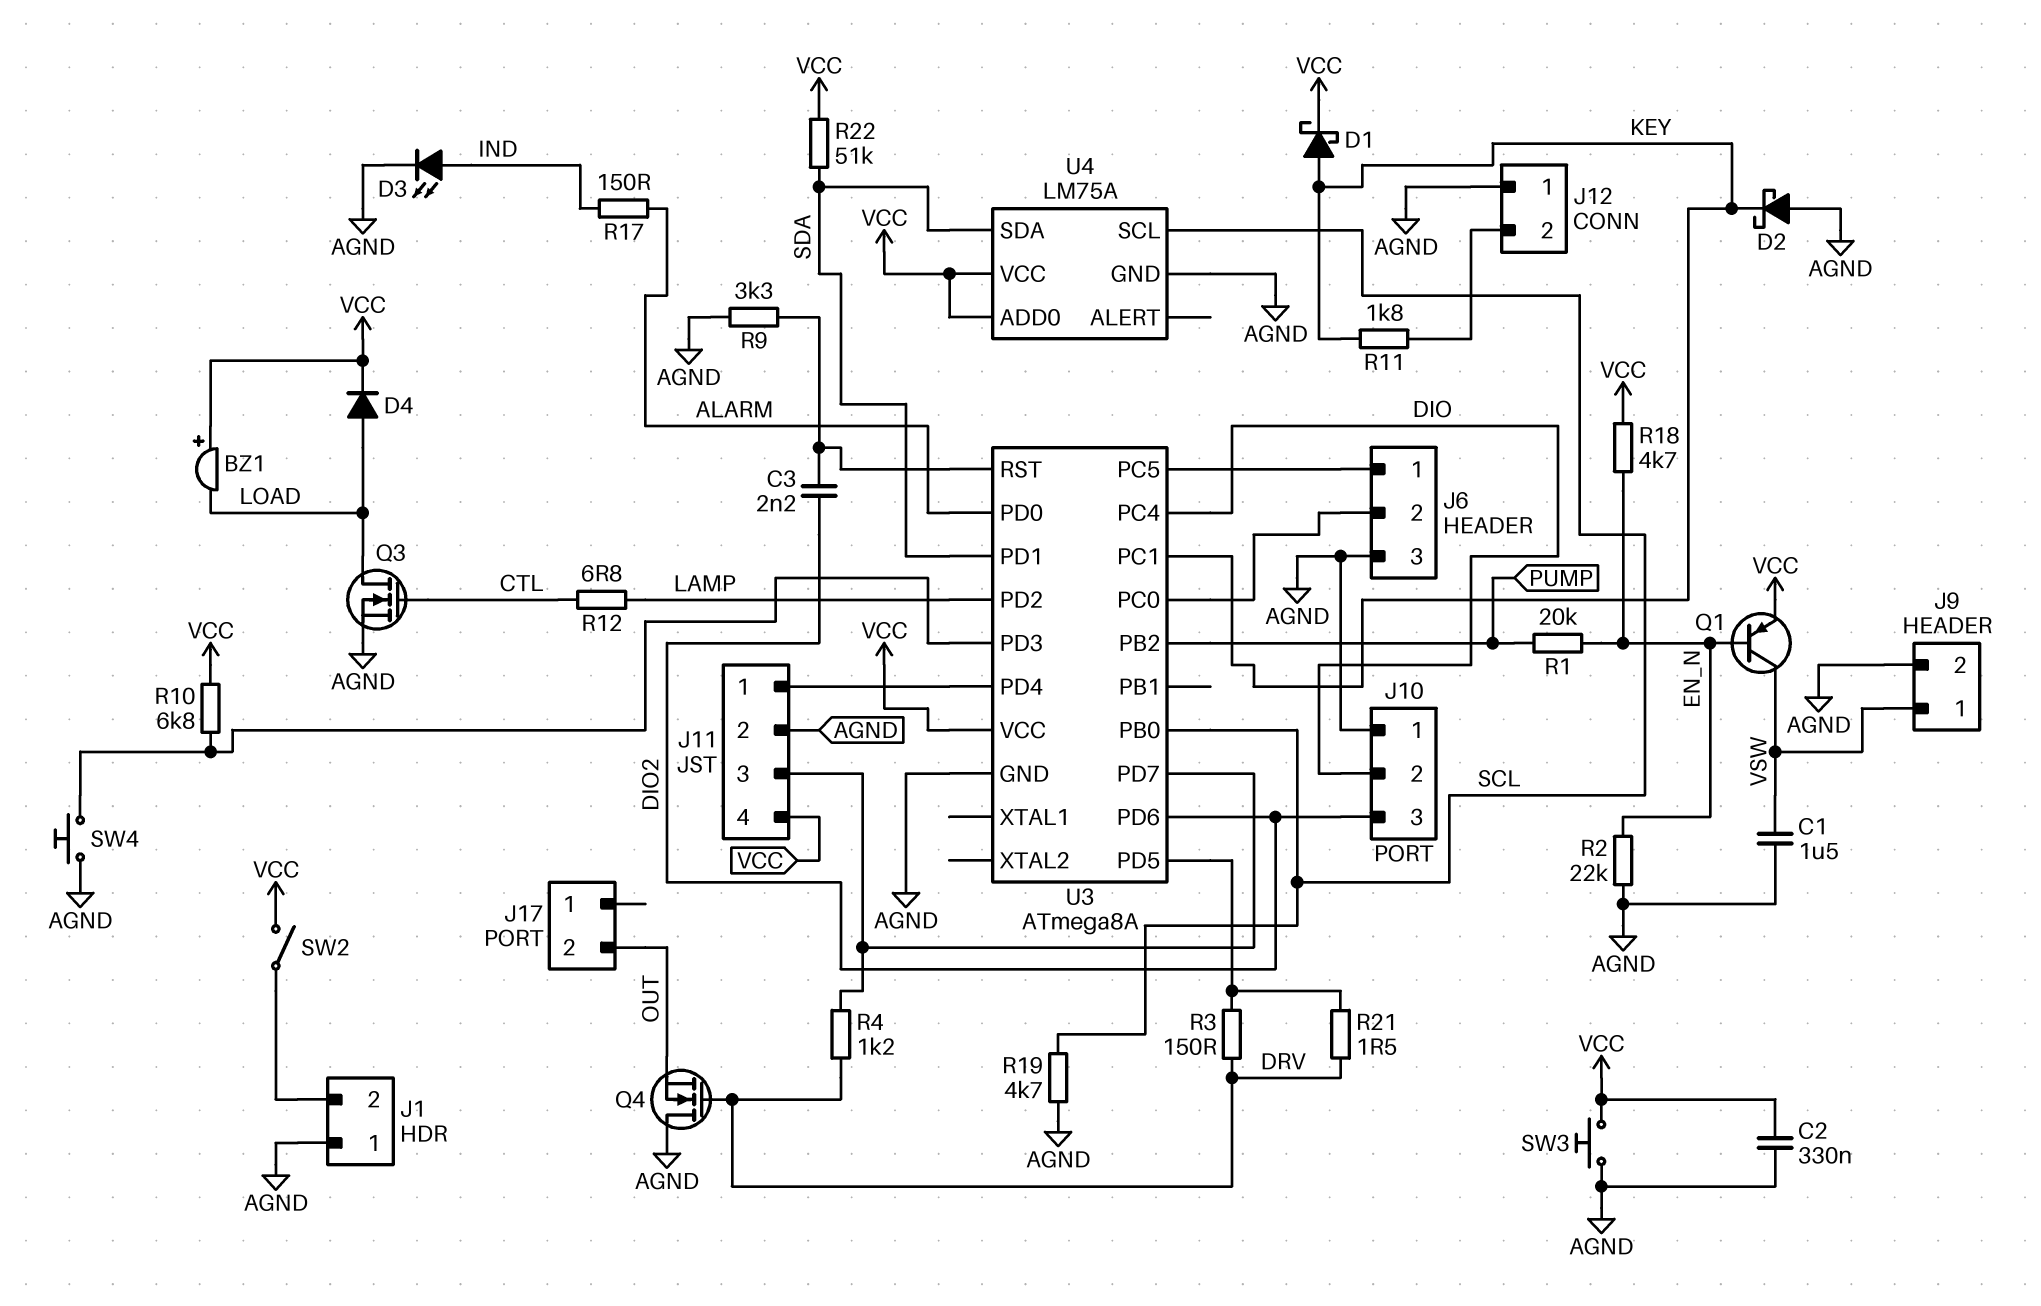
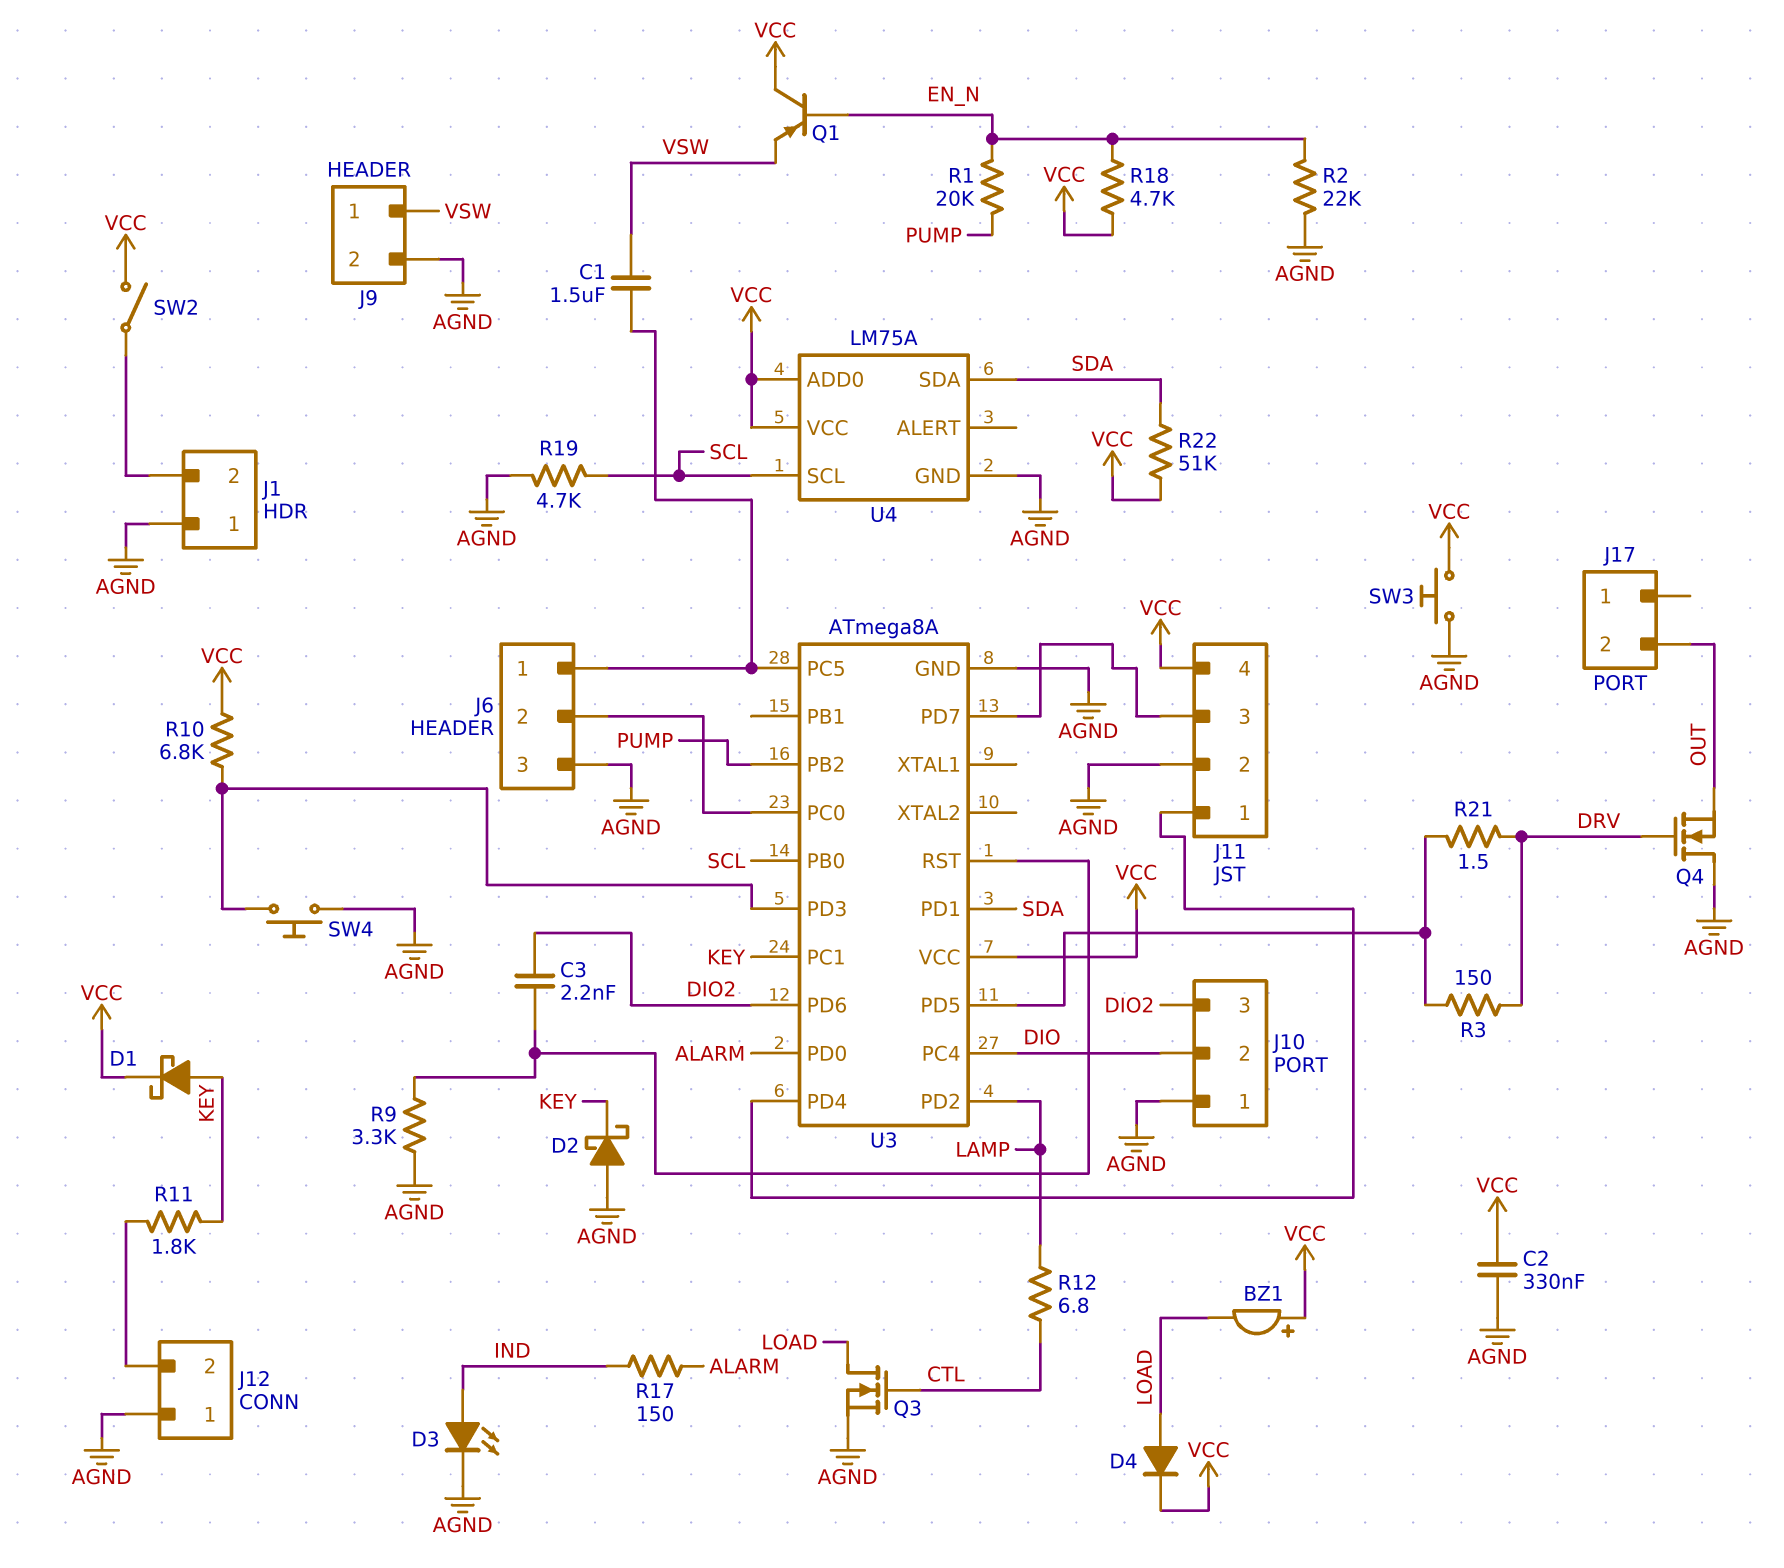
C1: 1.5uF (AGND, VSW) -> 1.5uF (J6/1, VSW)
Q1: PNP (B EN_N, C VSW, E VCC) -> PNP (B EN_N, C VCC, E VSW)
R4: 1.2k (DRV, J11/3) -> none

